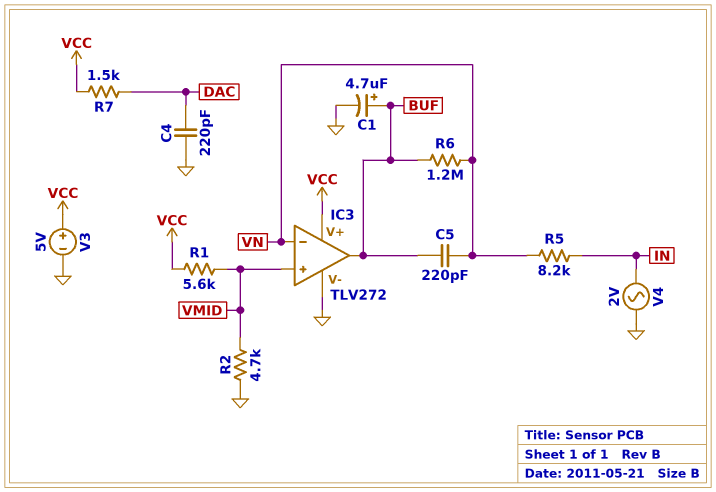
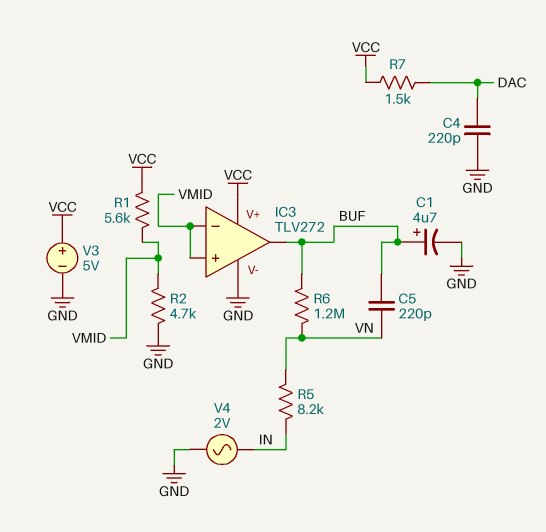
IC3 pin in-: VN -> VMID

